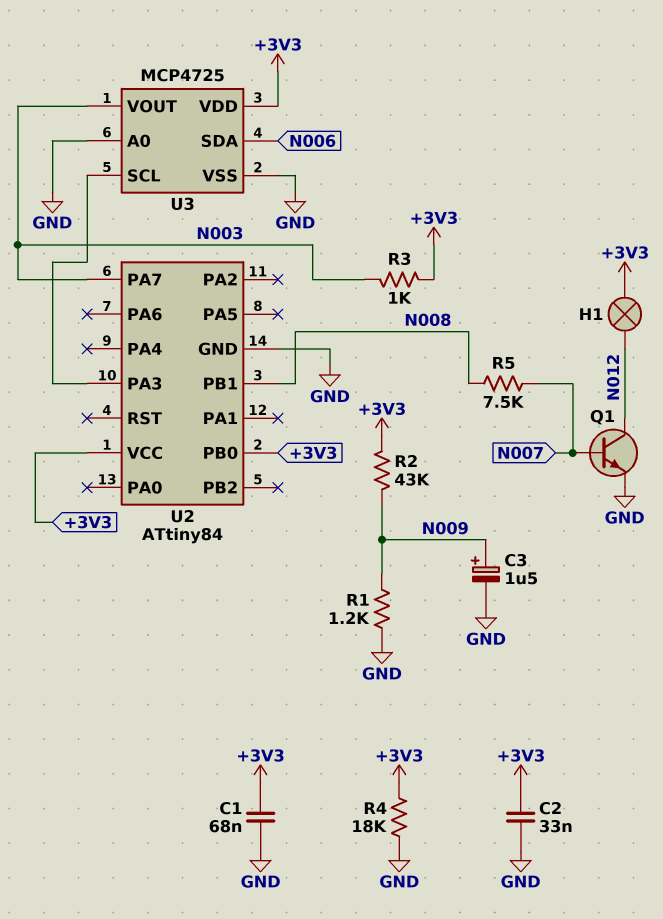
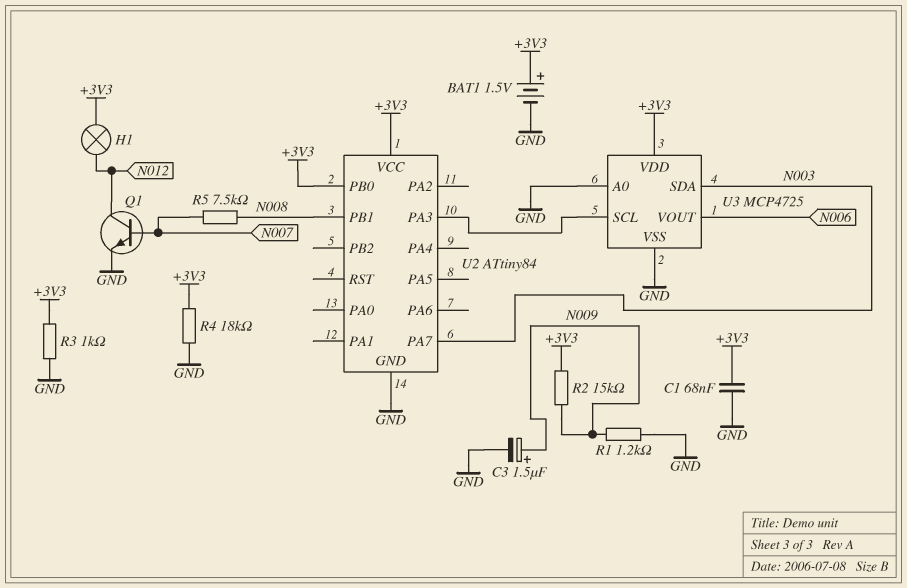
BAT1: none -> 1.5V (plus +3V3, minus GND)
C2: 33nF (+3V3, GND) -> none
R2: 43k (+3V3, N009) -> 15k (+3V3, N009)
R3: 1k (+3V3, N003) -> 1k (+3V3, GND)
U3 pin SDA: N006 -> N003
U3 pin VOUT: N003 -> N006

